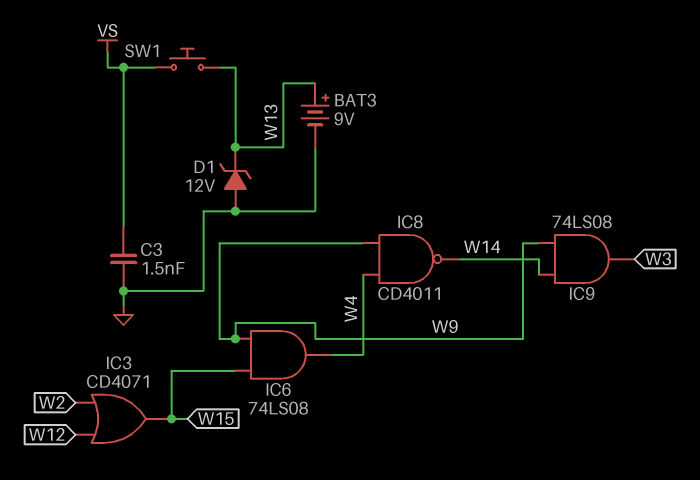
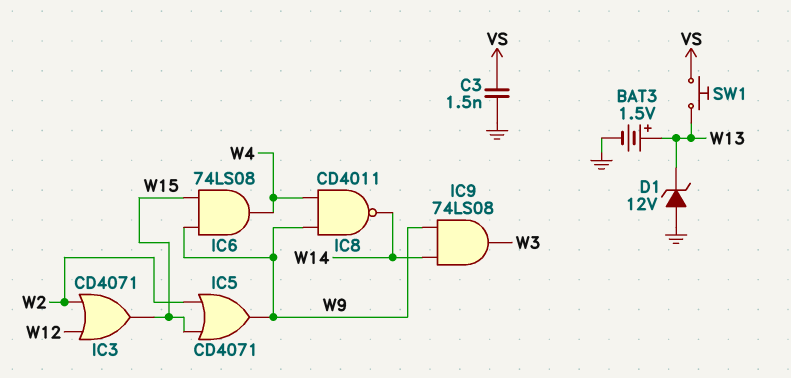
BAT3: 9V (plus W13, minus GND) -> 1.5V (plus W13, minus GND)
IC5: none -> OR CD4071 (in W2, in W15, out W9)

